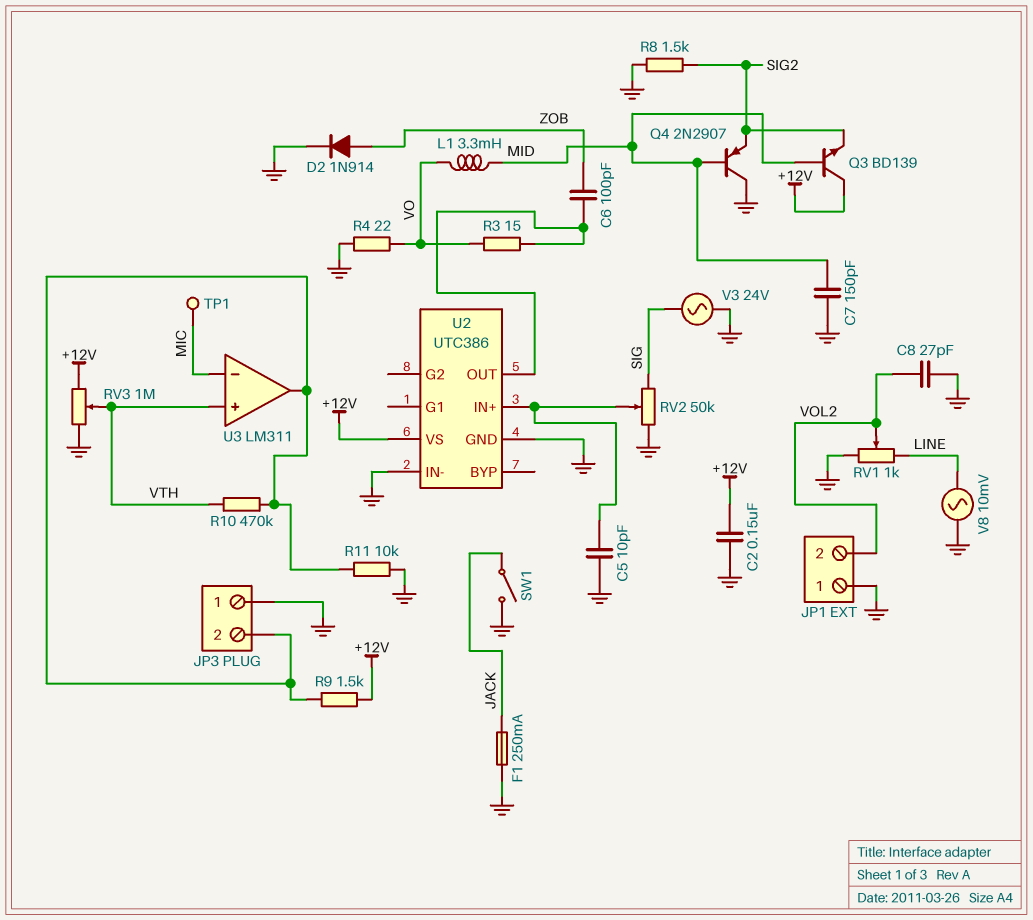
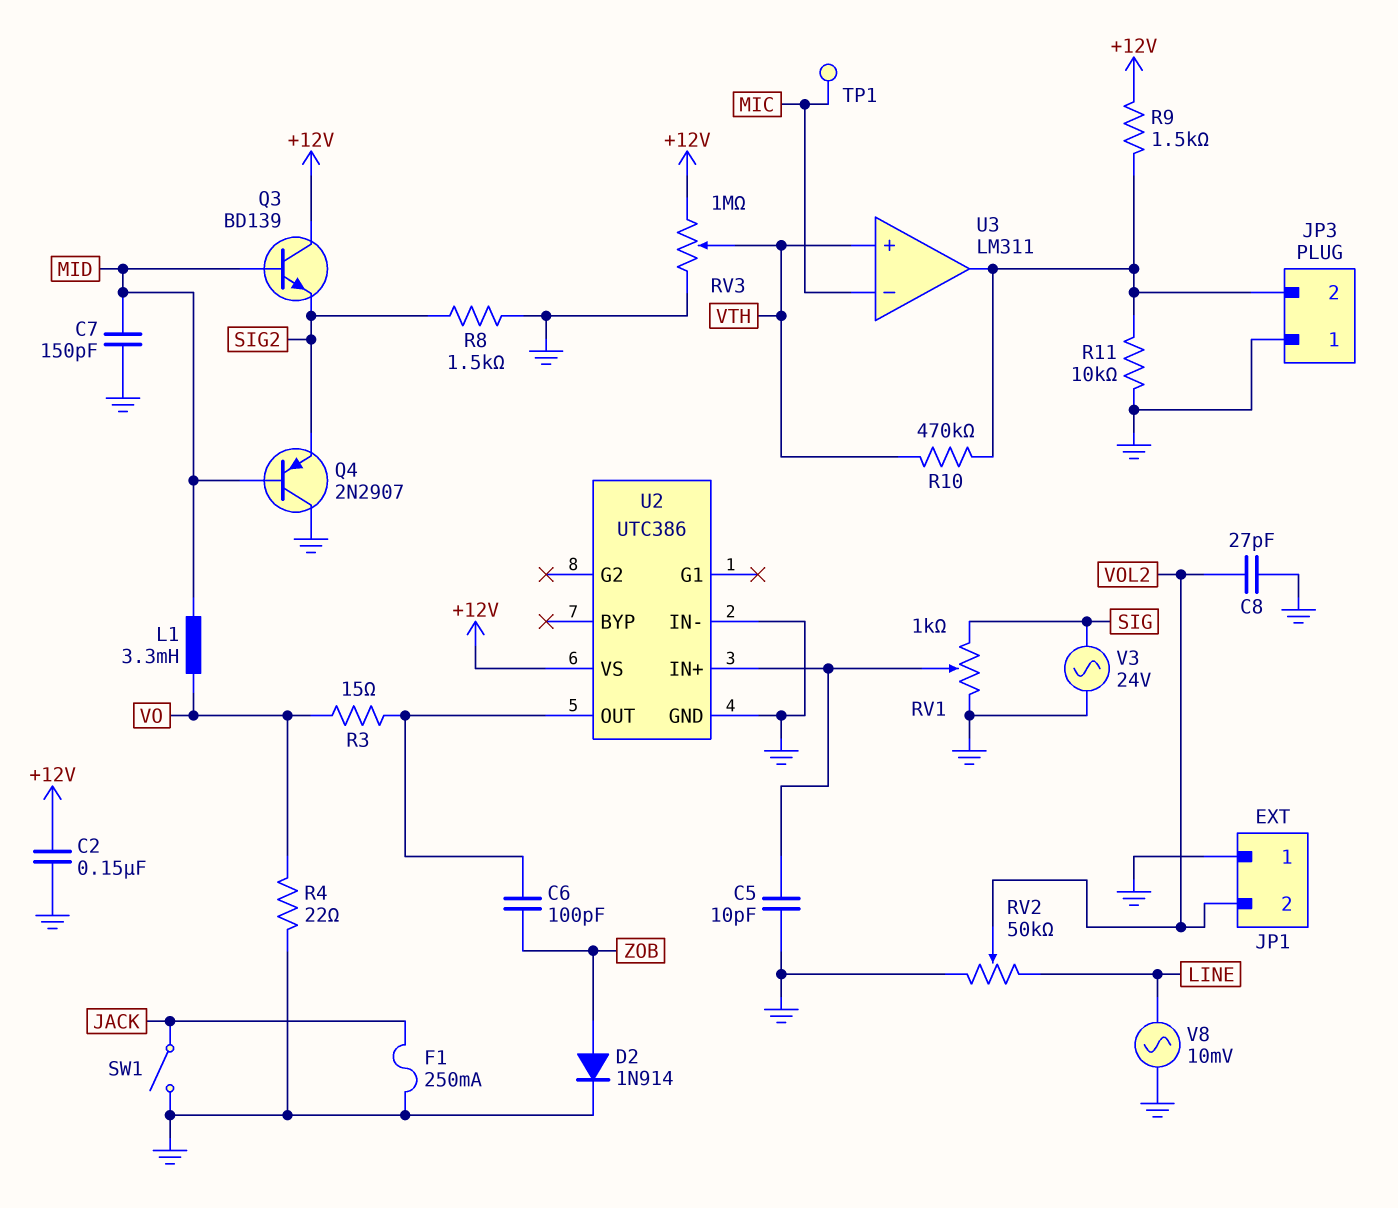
RV1: 1k (GND, LINE, wiper VOL2) -> 1k (GND, SIG, wiper U2/IN+)
RV2: 50k (GND, SIG, wiper U2/IN+) -> 50k (GND, LINE, wiper VOL2)

